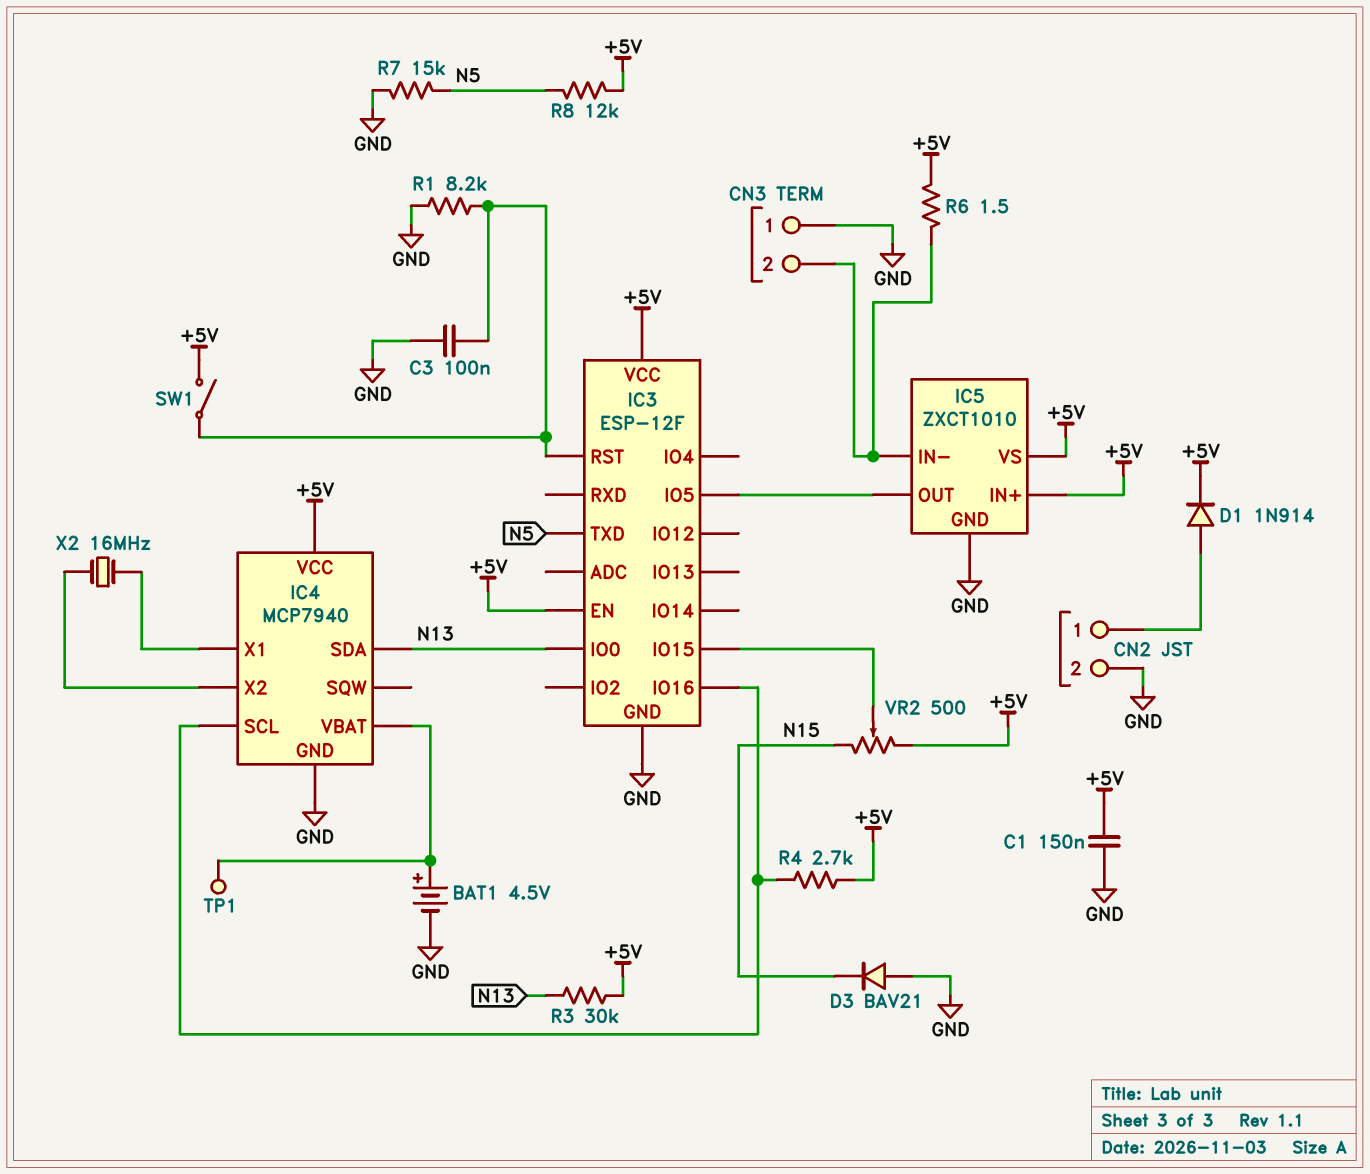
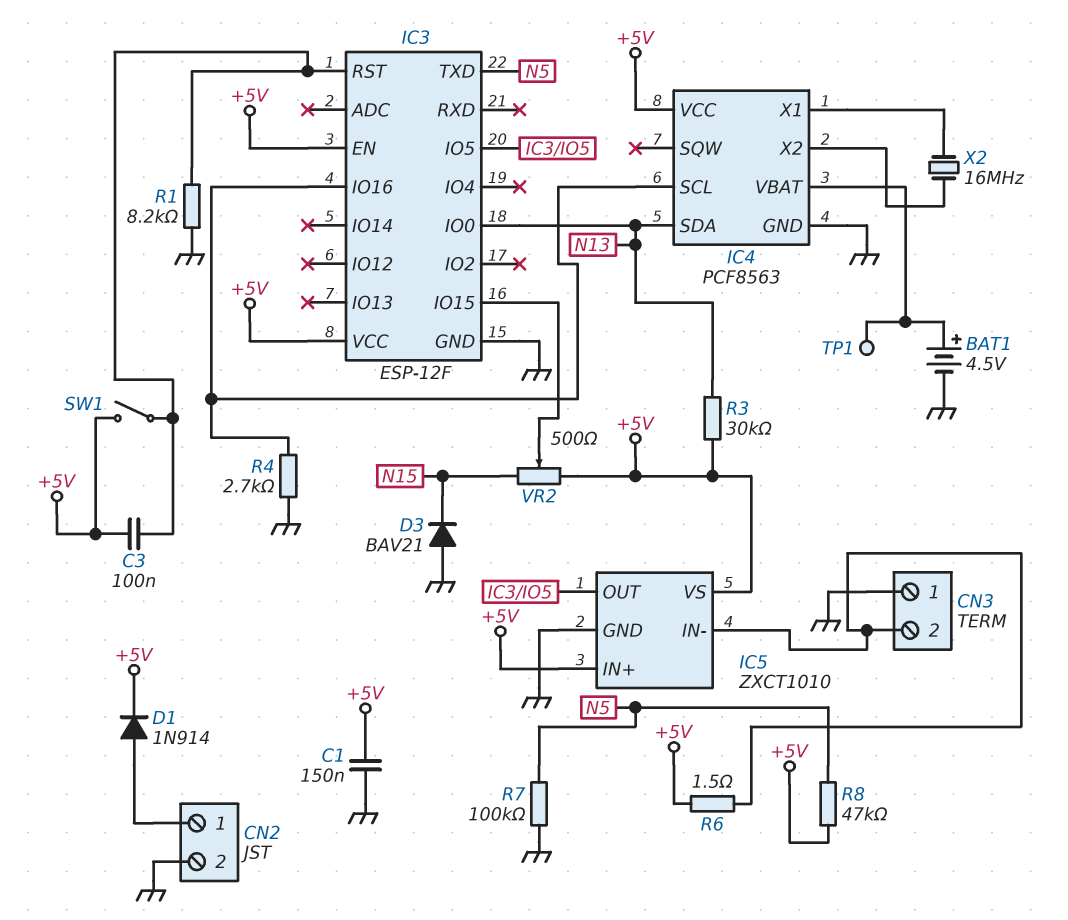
C3: 100nF (GND, IC3/RST) -> 100nF (+5V, IC3/RST)
IC4: MCP7940 -> PCF8563
R4: 2.7k (+5V, IC3/IO16) -> 2.7k (GND, IC3/IO16)
R7: 15k (GND, N5) -> 100k (GND, N5)
R8: 12k (+5V, N5) -> 47k (+5V, N5)

